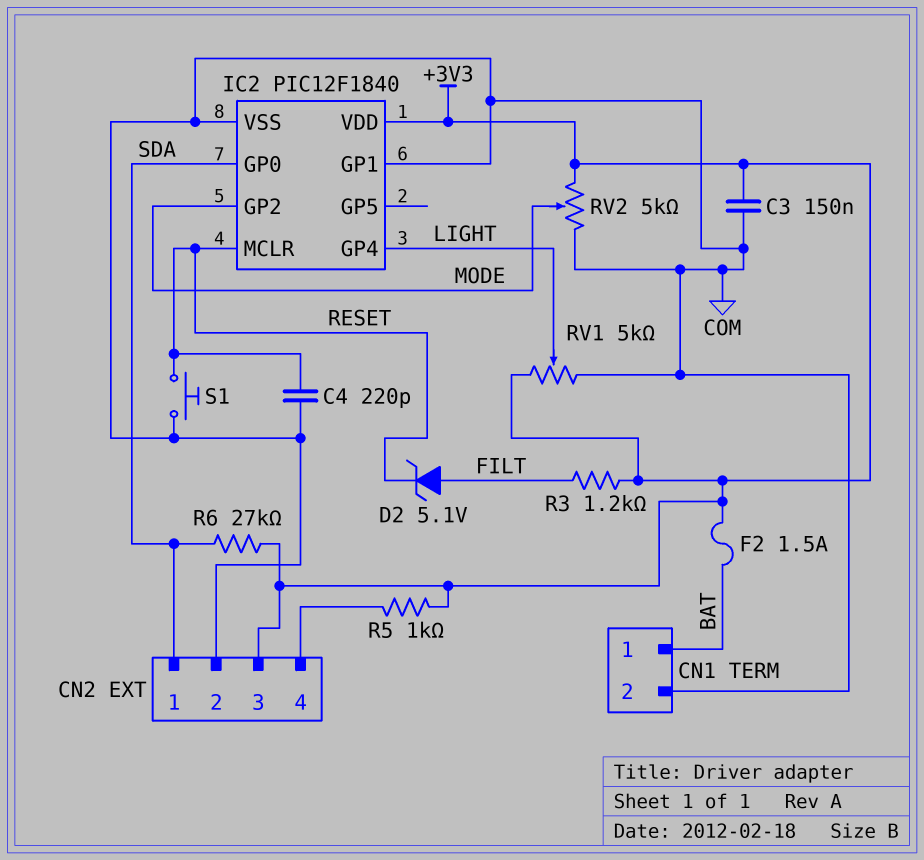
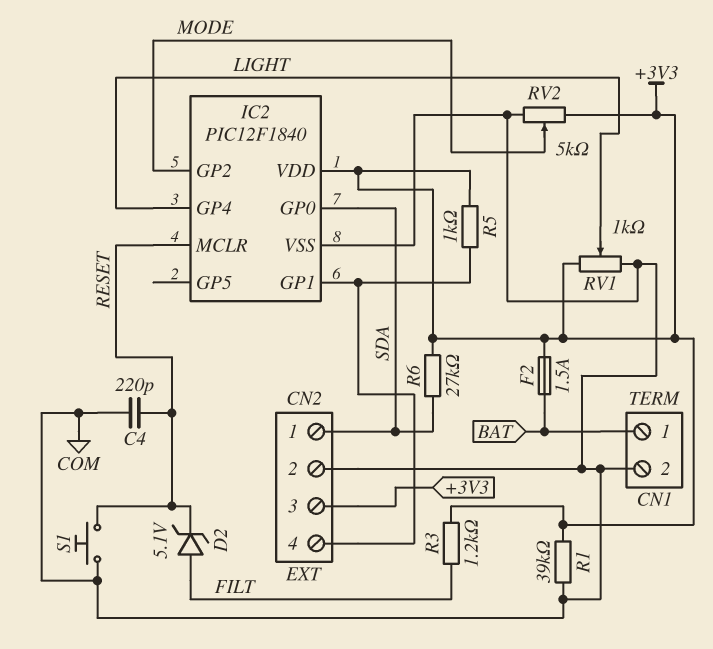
C3: 150nF (+3V3, COM) -> none
IC2 pin GP1: COM -> CN2/4
R1: none -> 39k (+3V3, COM)
RV1: 5k (+3V3, COM, wiper LIGHT) -> 1k (+3V3, COM, wiper LIGHT)

